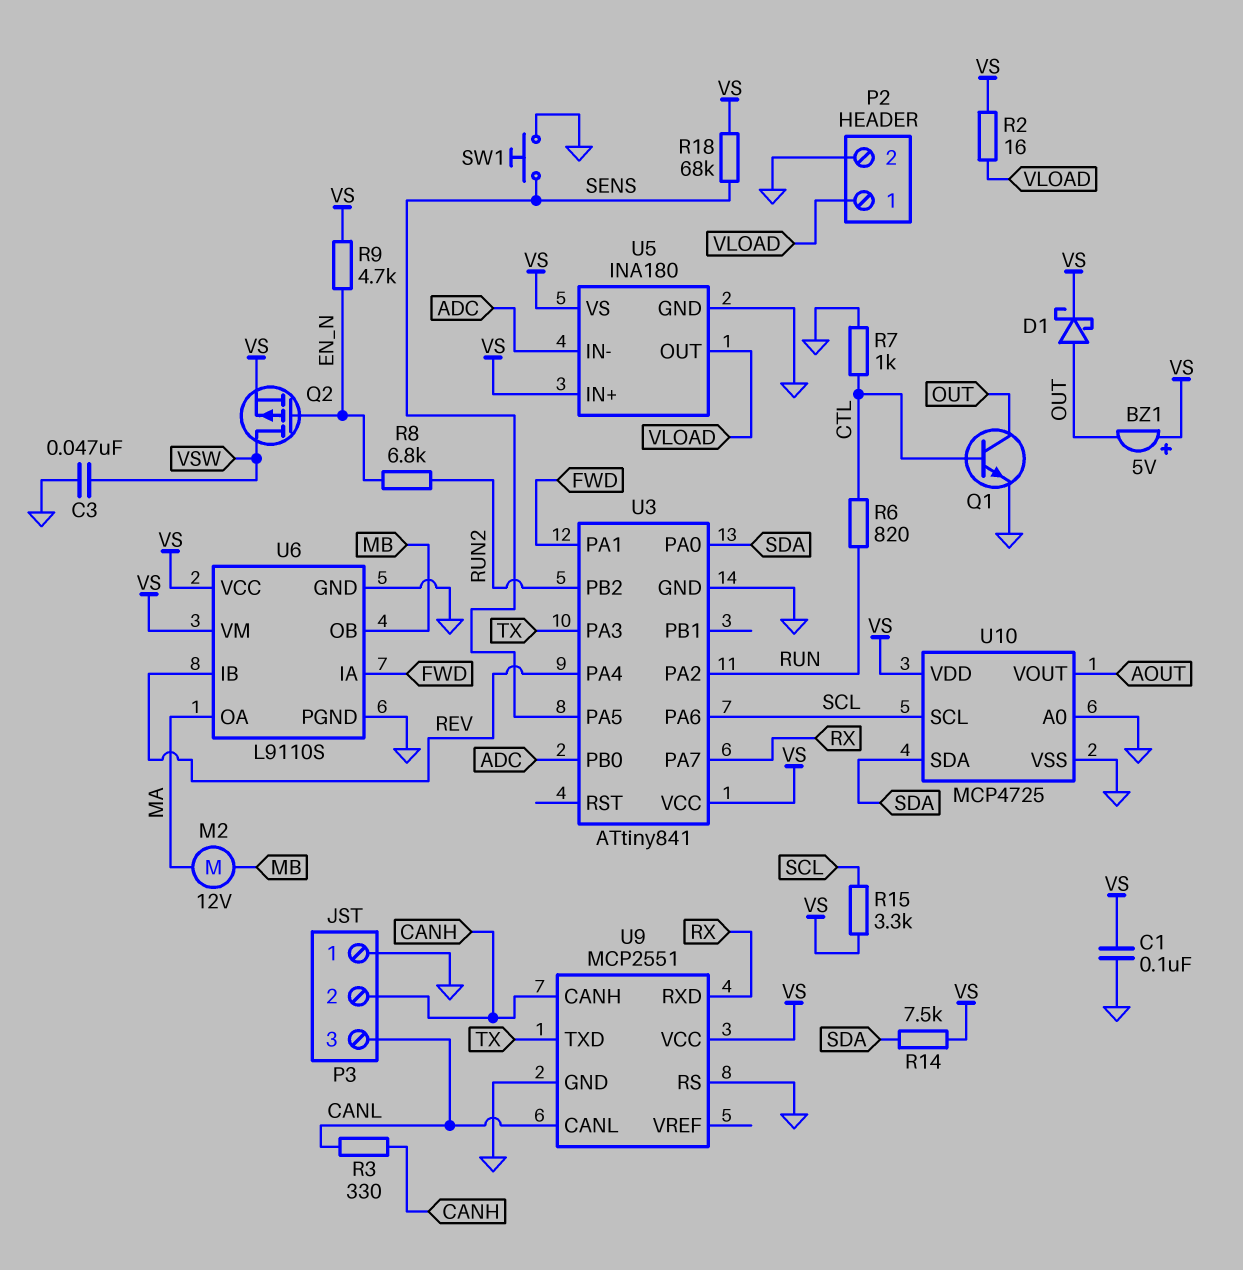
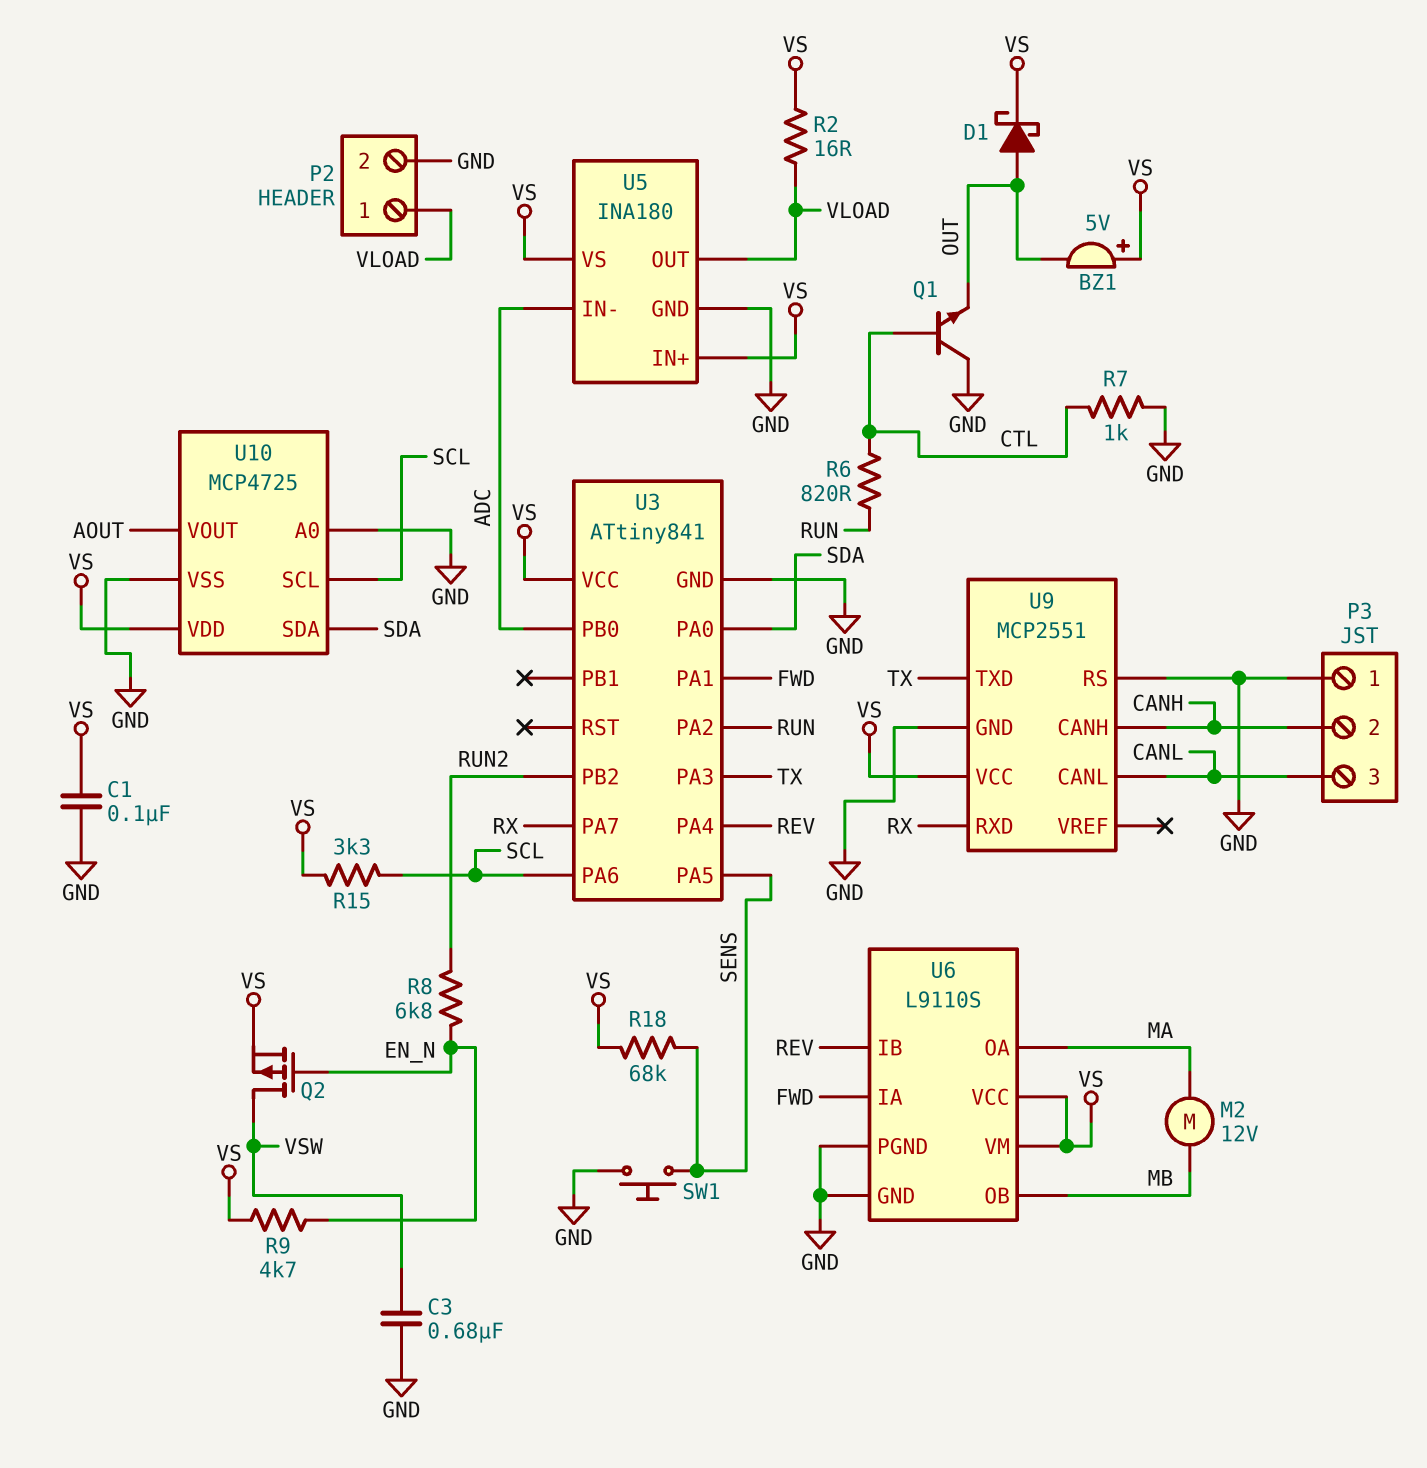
C3: 47nF (GND, VSW) -> 680nF (GND, VSW)
Q1: NPN (B CTL, C OUT, E GND) -> NPN (B CTL, C GND, E OUT)
R3: 330 (CANH, CANL) -> none
R14: 7.5k (SDA, VS) -> none

